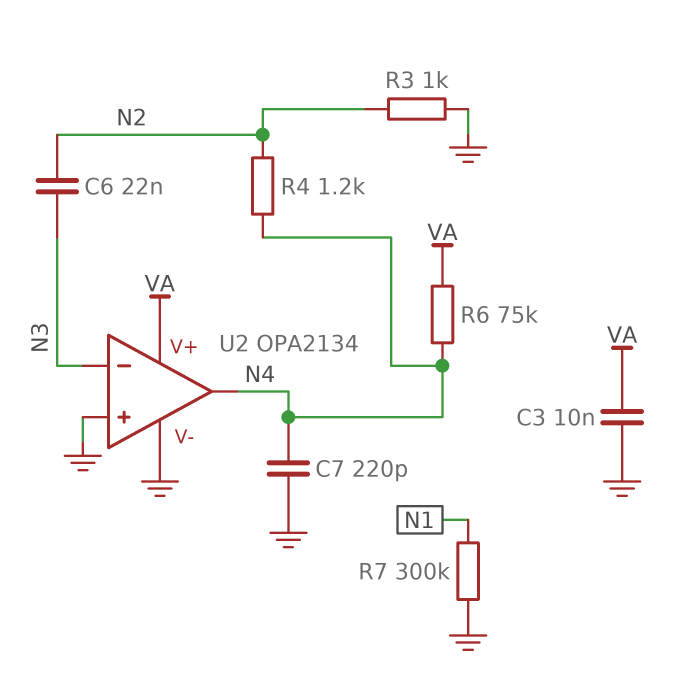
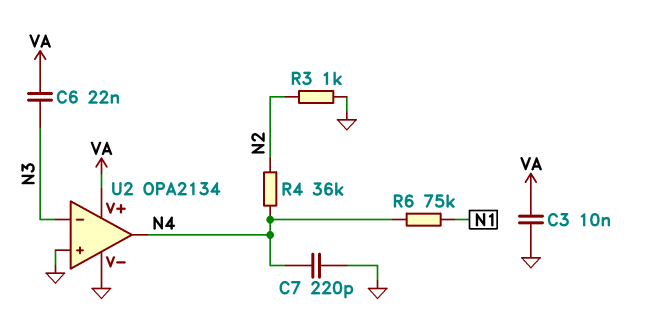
C6: 22nF (N2, N3) -> 22nF (N3, VA)
R4: 1.2k (N2, N4) -> 36k (N2, N4)
R6: 75k (N4, VA) -> 75k (N1, N4)
R7: 300k (GND, N1) -> none

